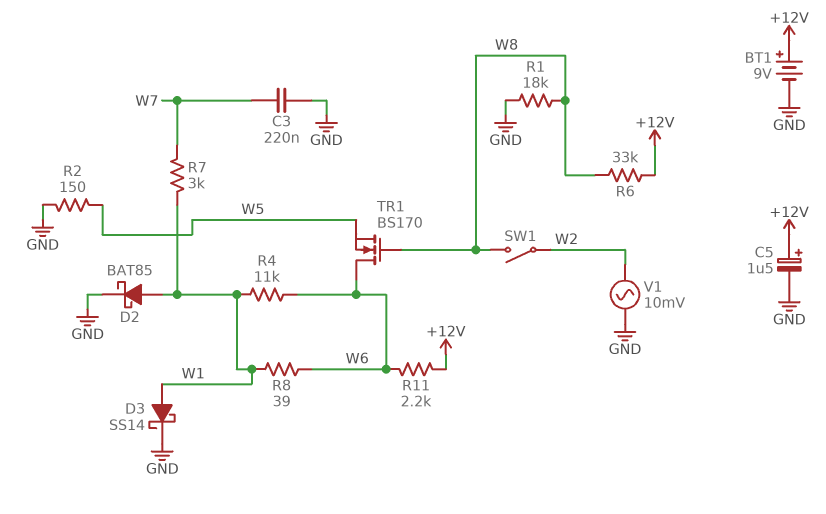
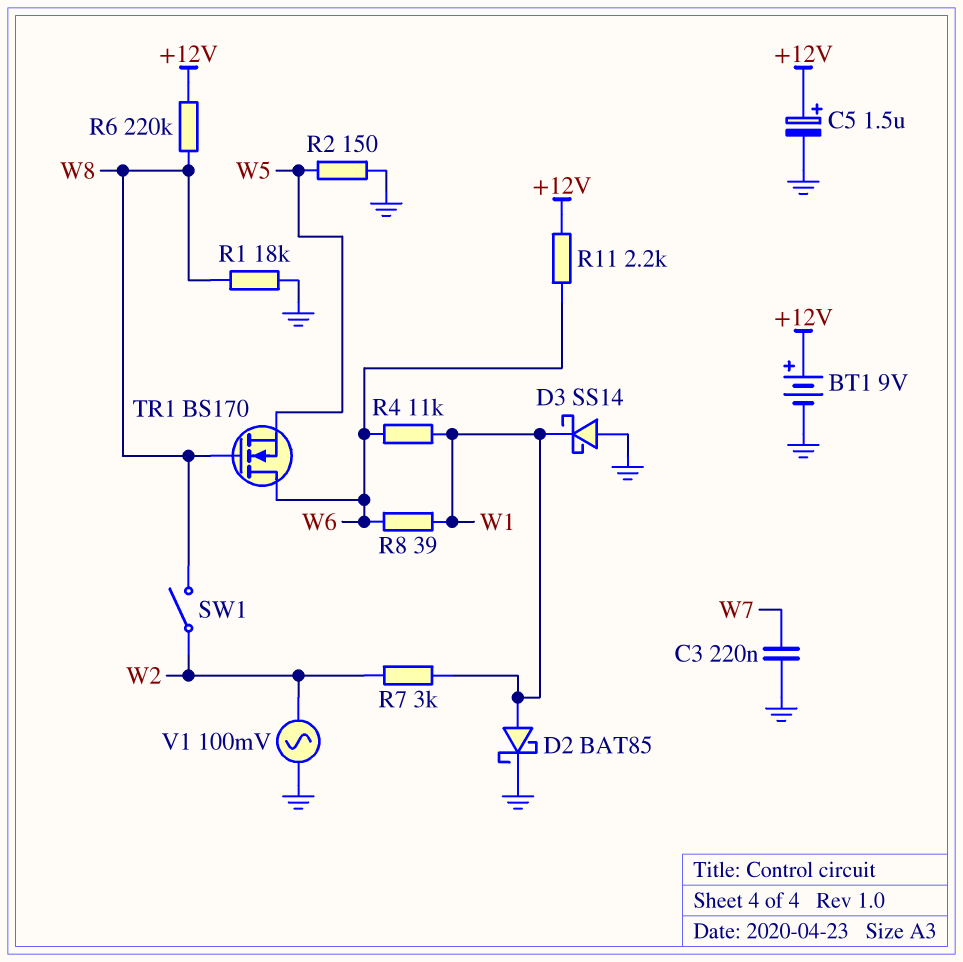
D3: schottky SS14 (A W1, K GND) -> schottky SS14 (A GND, K W1)
R6: 33k (+12V, W8) -> 220k (+12V, W8)
R7: 3k (W1, W7) -> 3k (W1, W2)
V1: AC 10mV (GND, W2) -> AC 100mV (GND, W2)

